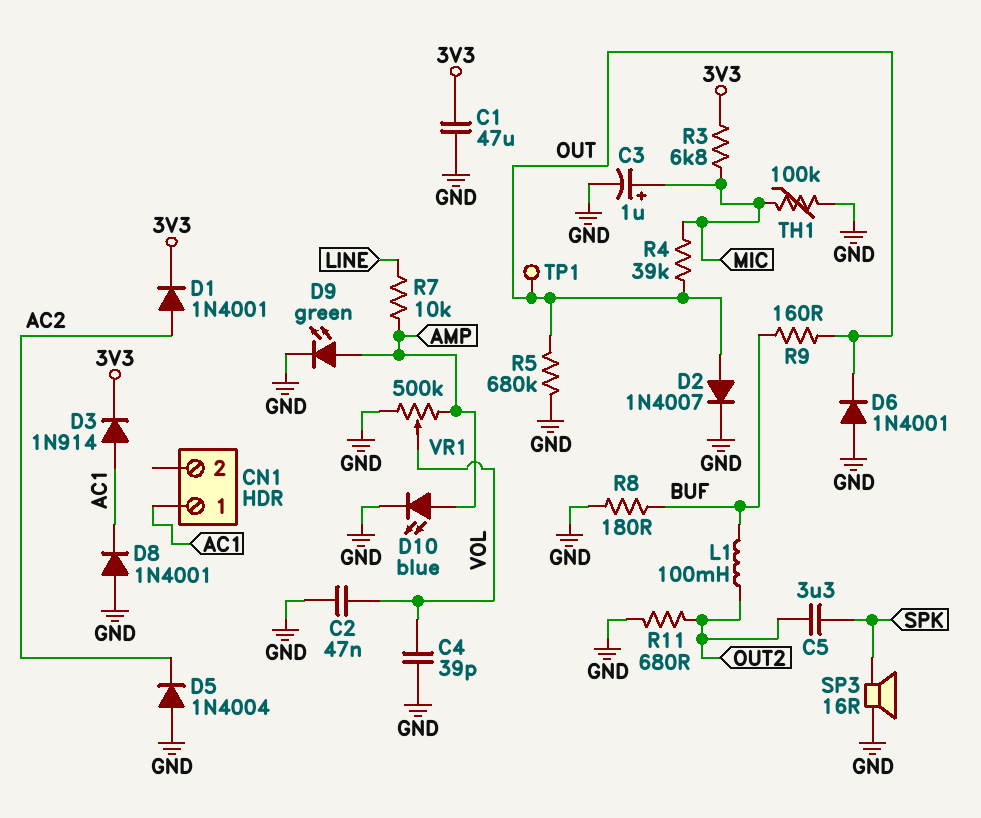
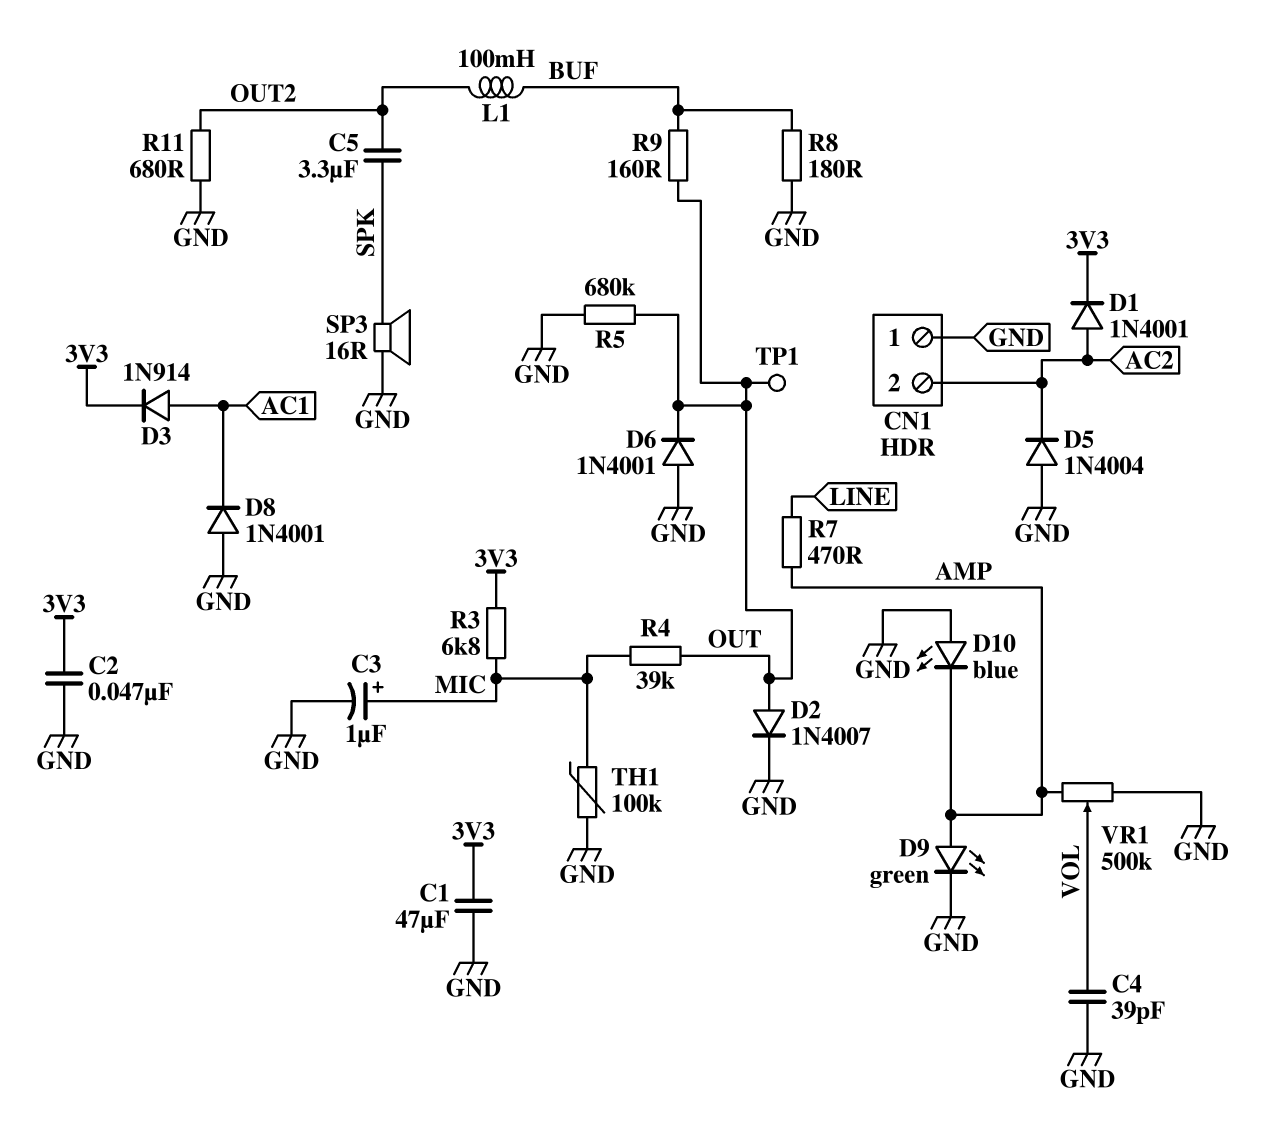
C2: 47nF (GND, VOL) -> 47nF (3V3, GND)
CN1 pin 1: AC1 -> GND
CN1 pin 2: none -> AC2
D10: LED blue (A AMP, K GND) -> LED blue (A GND, K AMP)
R7: 10k (AMP, LINE) -> 470 (AMP, LINE)

